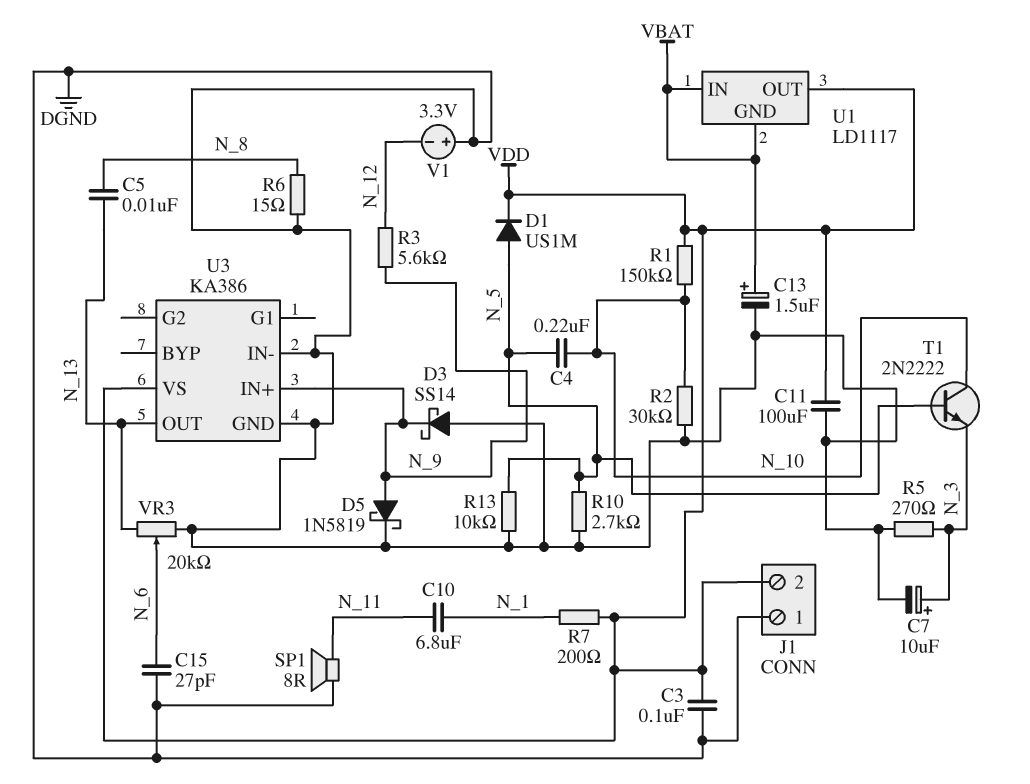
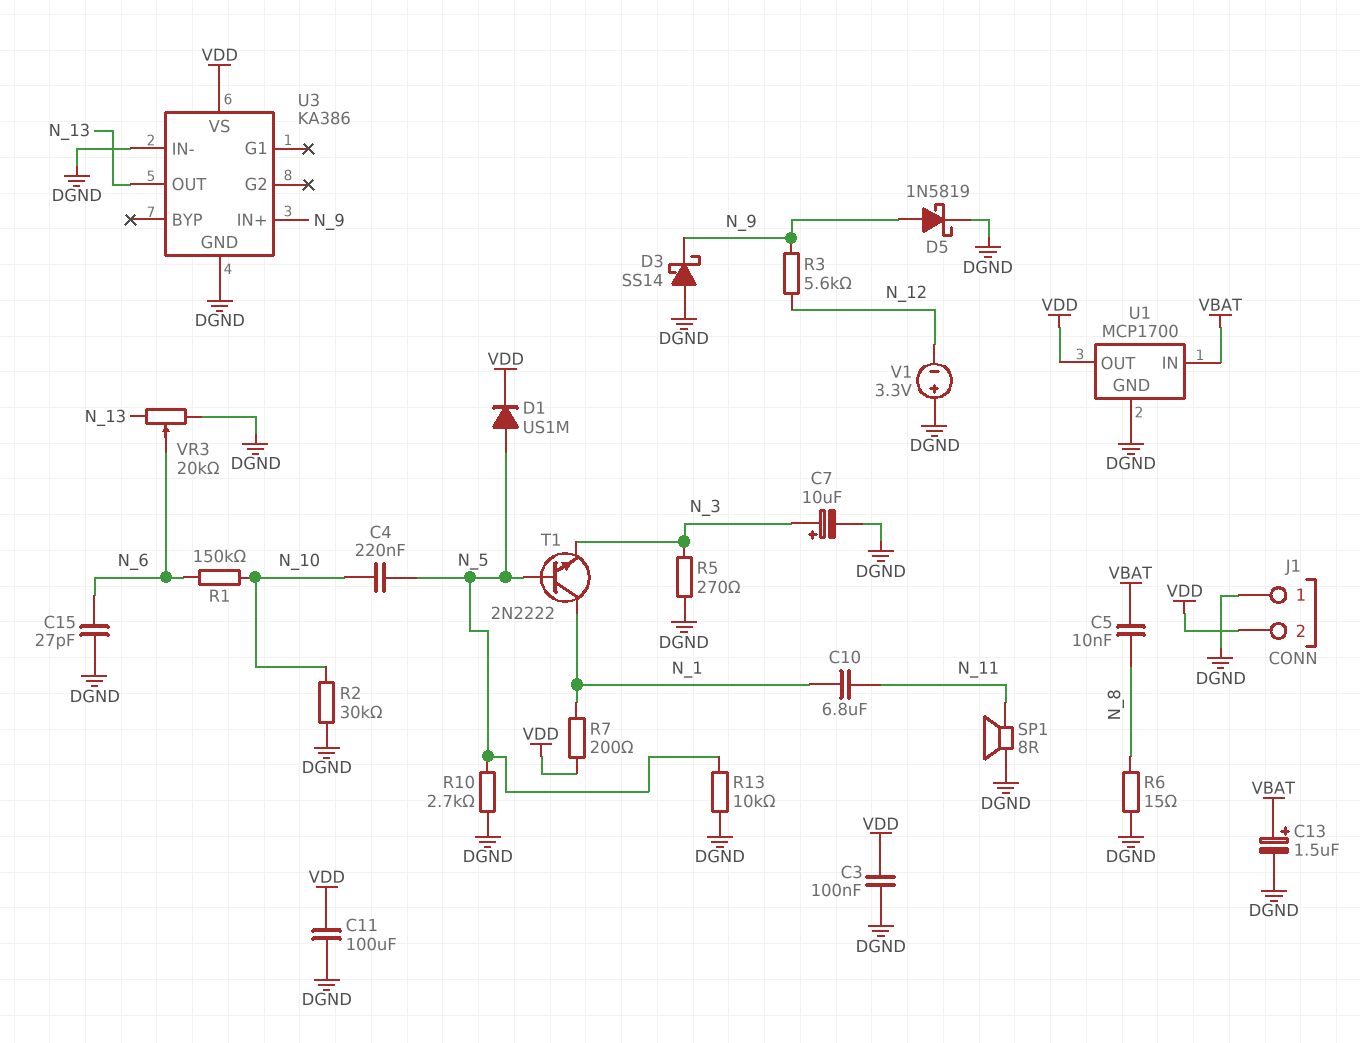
C5: 10nF (N_8, N_13) -> 10nF (N_8, VBAT)
R1: 150k (N_10, VDD) -> 150k (N_6, N_10)
T1: NPN 2N2222 (B N_5, C N_10, E N_3) -> NPN 2N2222 (B N_5, C N_1, E N_3)
U1: LD1117 -> MCP1700
U1 pin GND: VBAT -> DGND

